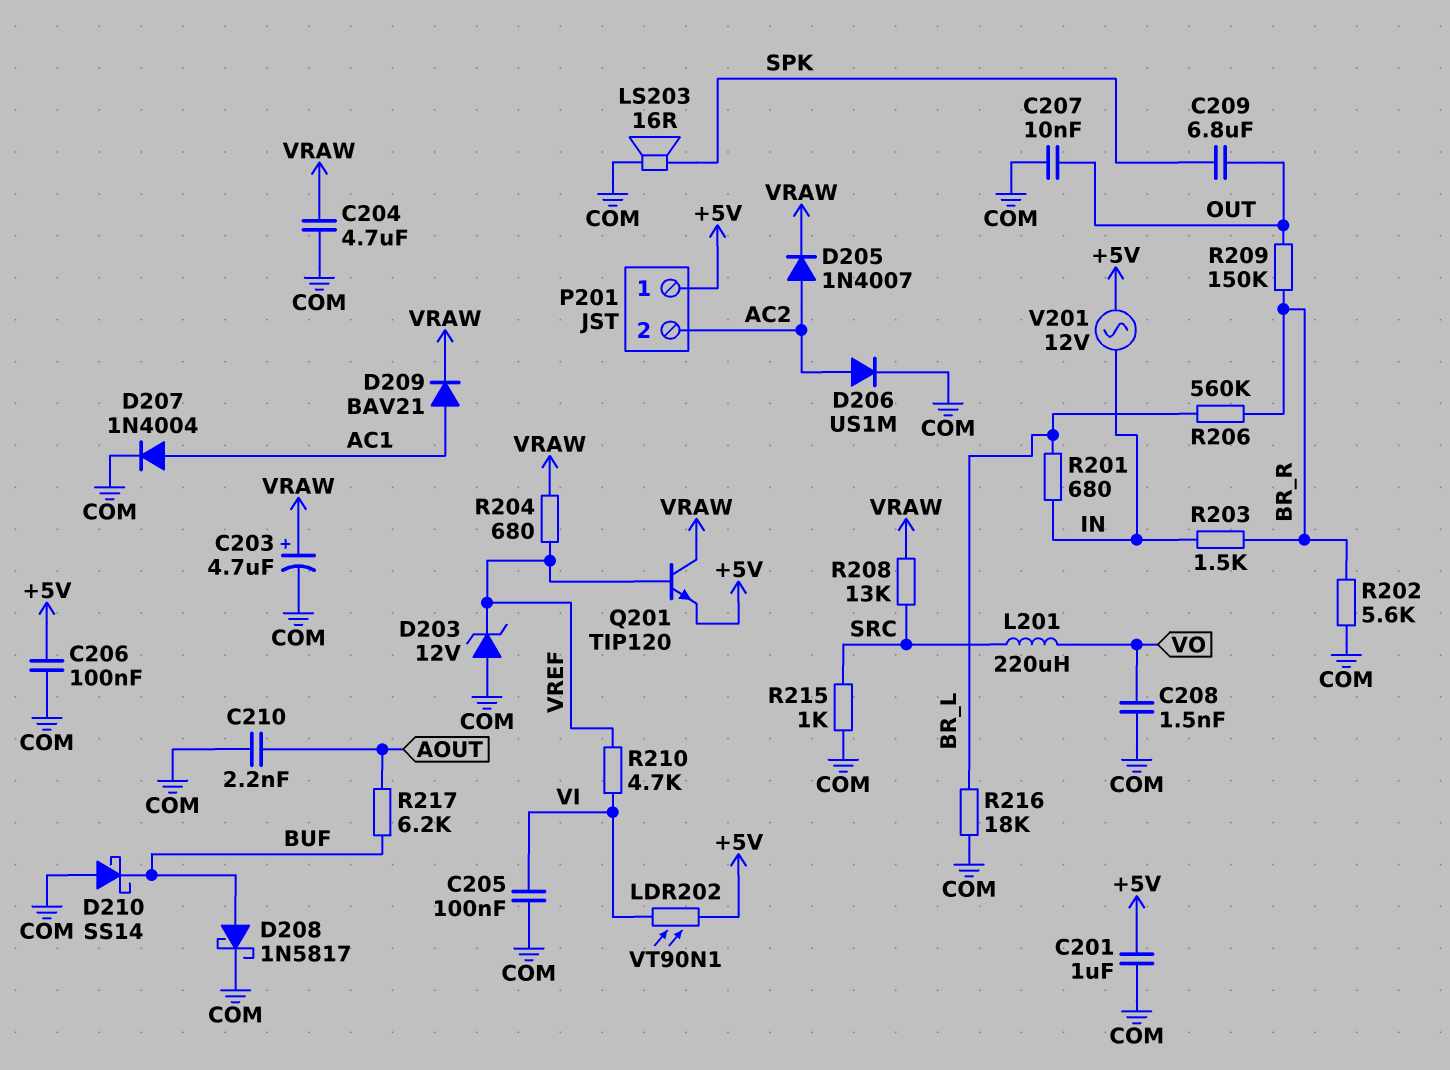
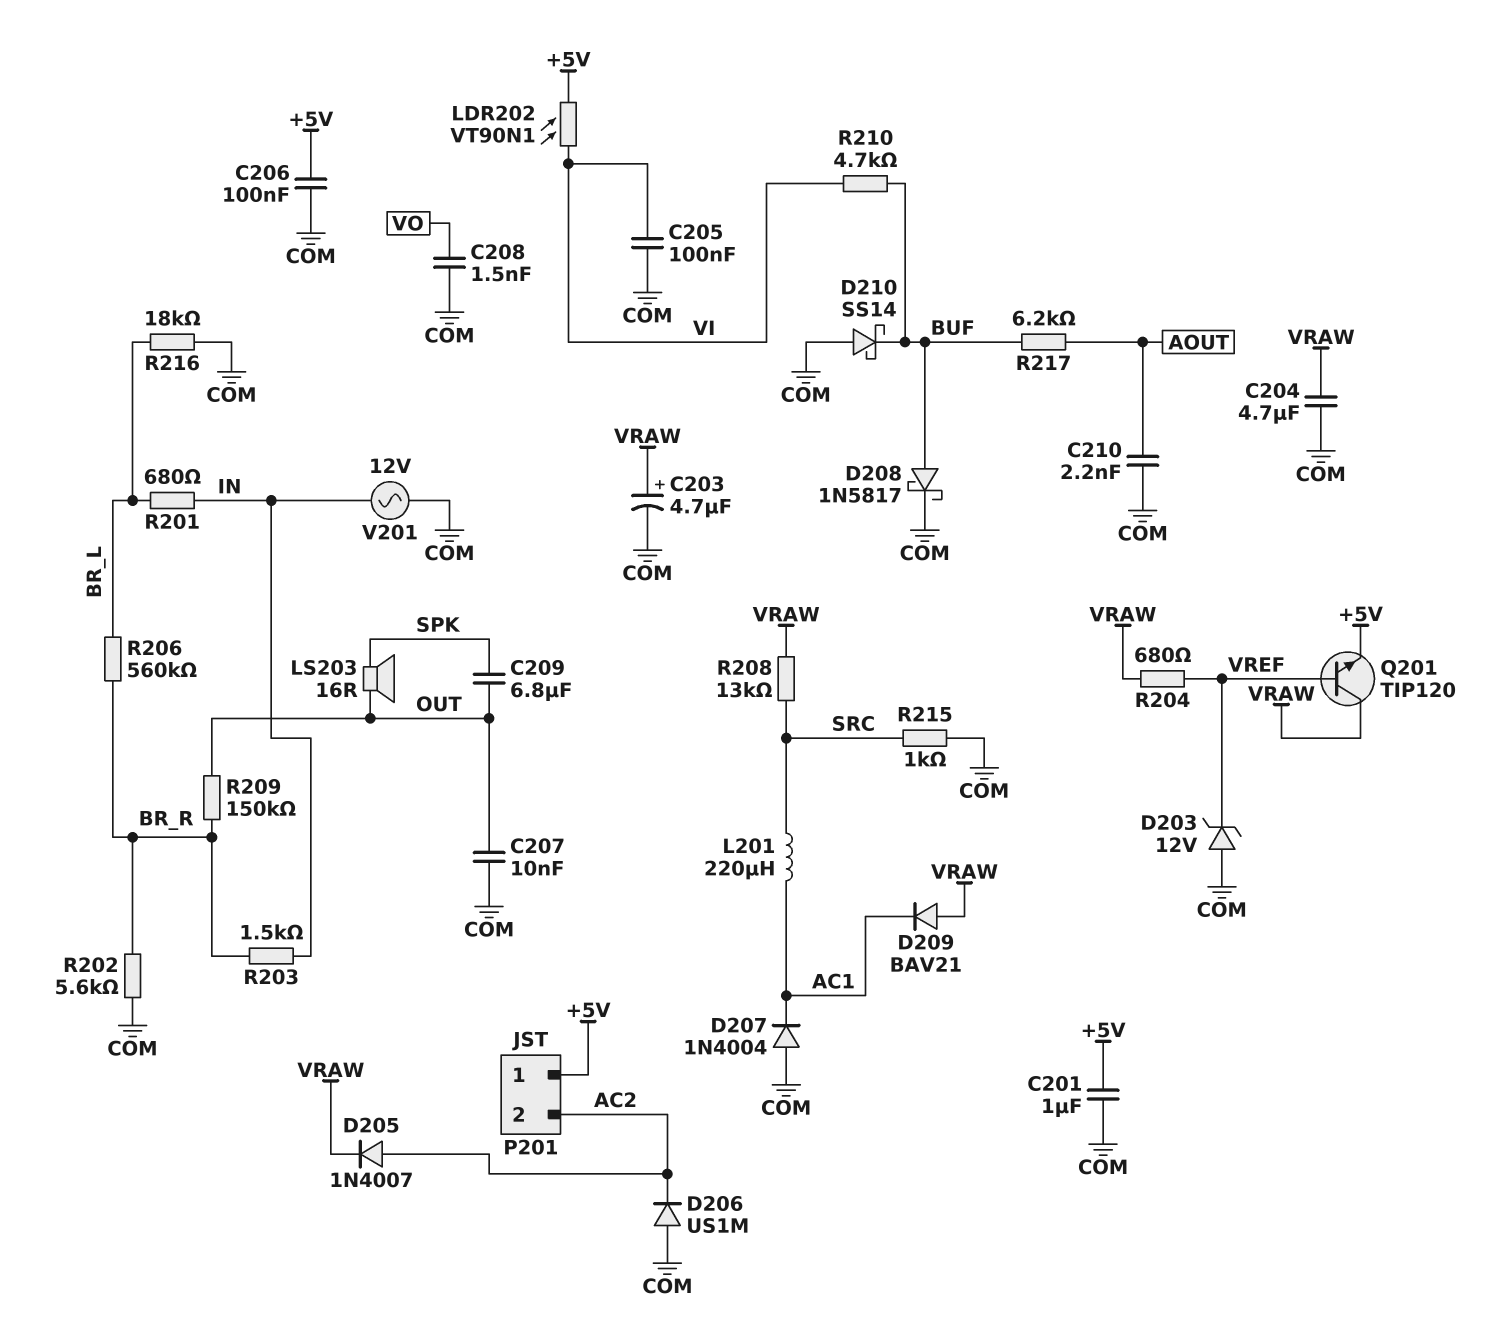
D206: diode US1M (A AC2, K COM) -> diode US1M (A COM, K AC2)
D207: diode 1N4004 (A AC1, K COM) -> diode 1N4004 (A COM, K AC1)
D209: diode BAV21 (A AC1, K VRAW) -> diode BAV21 (A VRAW, K AC1)
L201: 220uH (SRC, VO) -> 220uH (AC1, SRC)
LS203: speaker 16R (COM, SPK) -> speaker 16R (OUT, SPK)
R210: 4.7k (VI, VREF) -> 4.7k (BUF, VI)
V201: AC 12V (+5V, IN) -> AC 12V (COM, IN)

